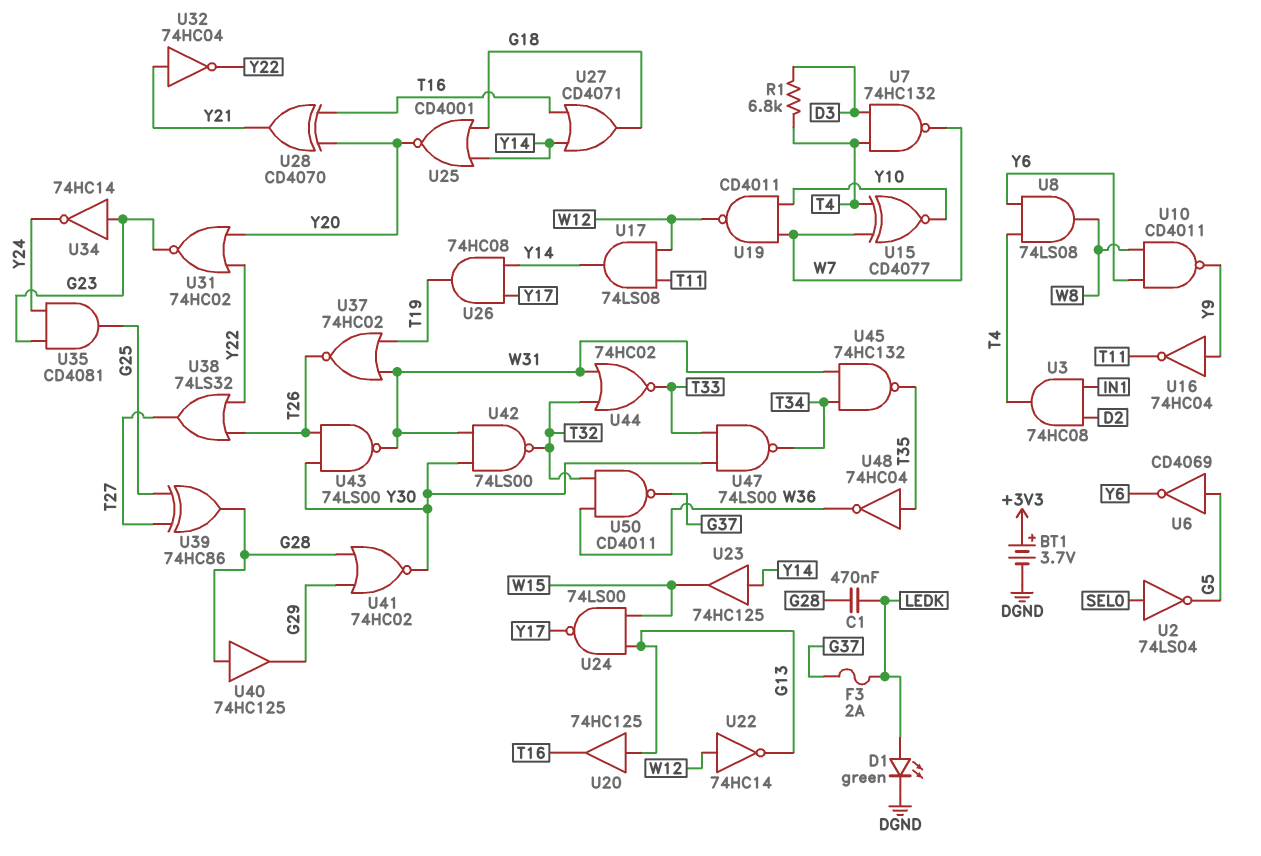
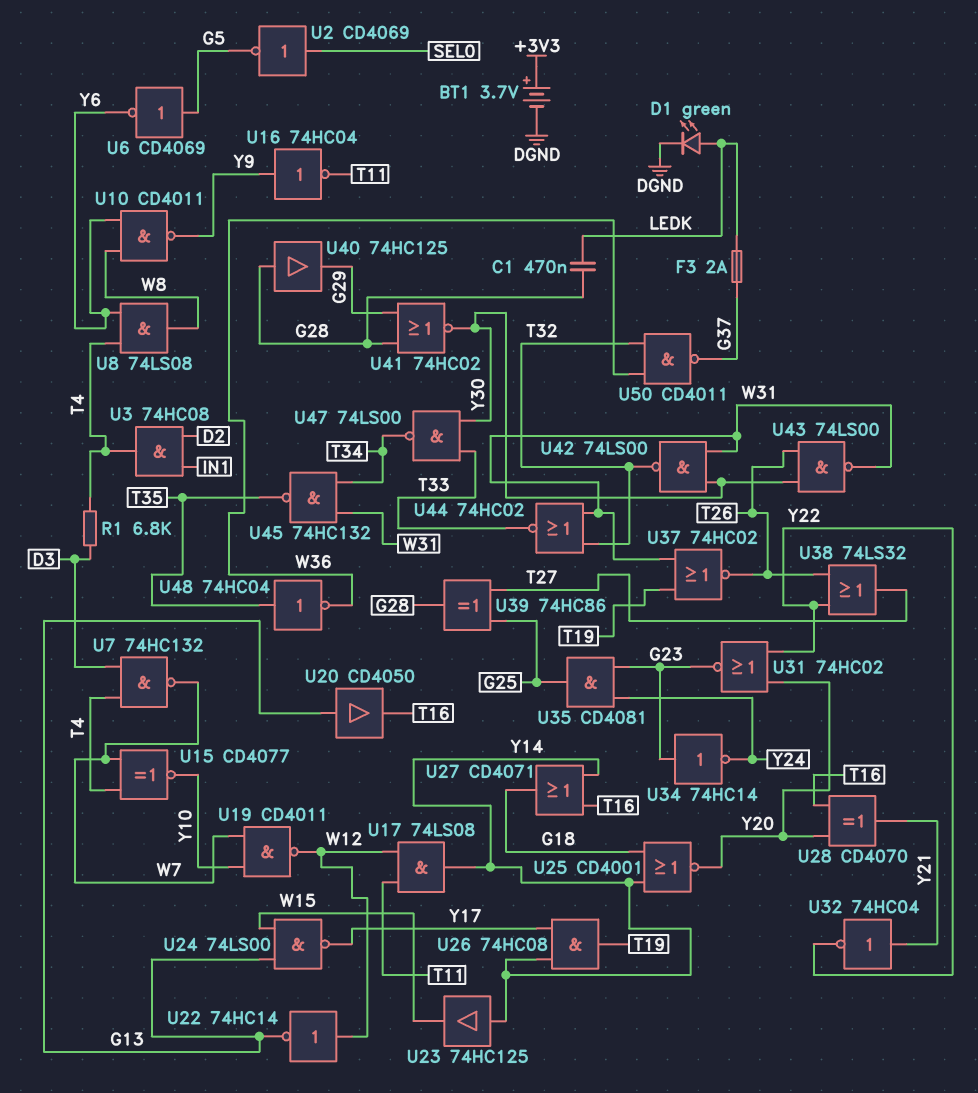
U2: NOT 74LS04 (in SEL0, out G5) -> NOT CD4069 (in SEL0, out G5)
U20: buffer 74HC125 (in G13, out T16) -> buffer CD4050 (in G13, out T16)

